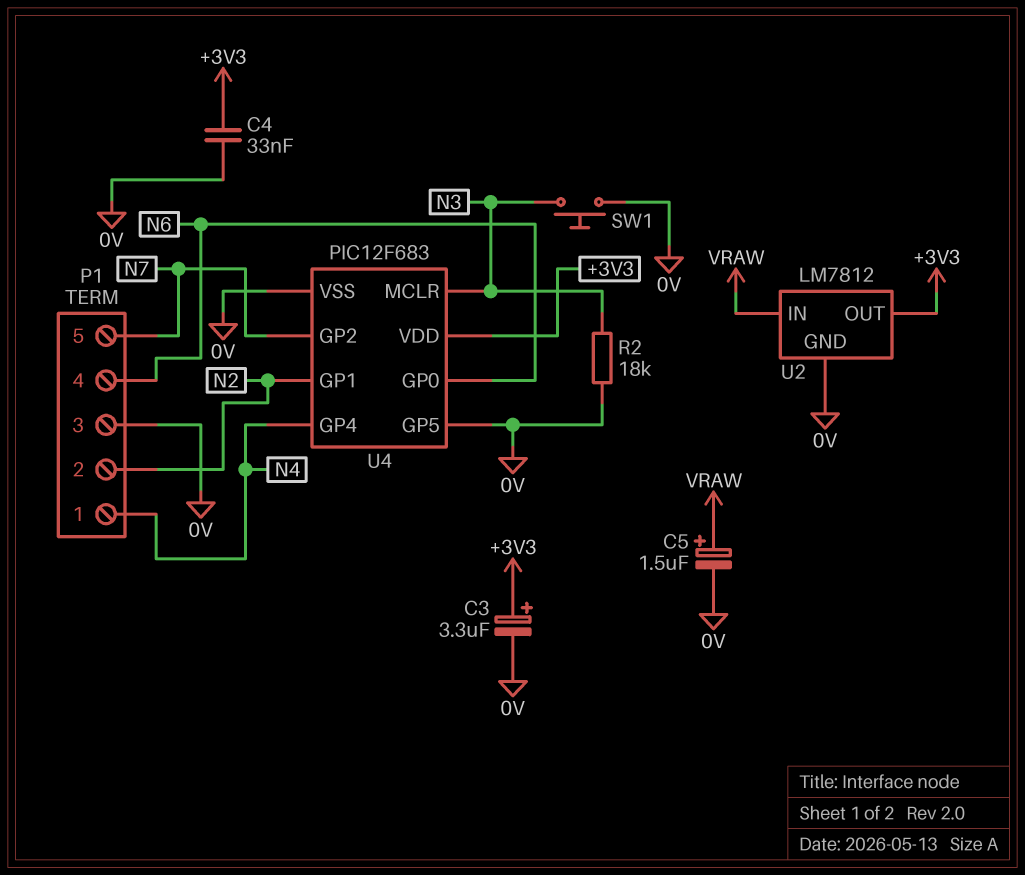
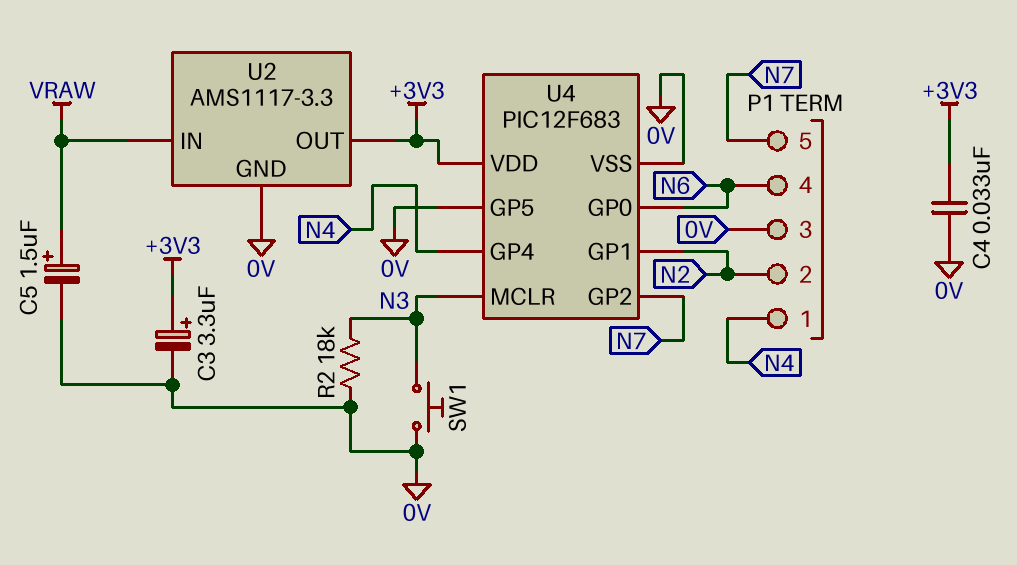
U2: LM7812 -> AMS1117-3.3

